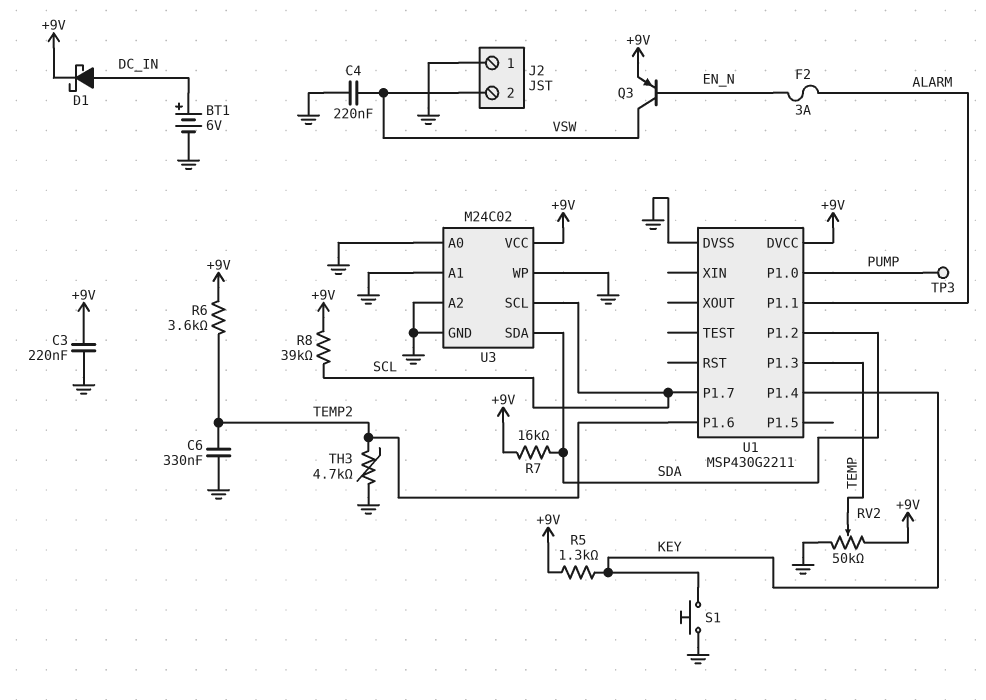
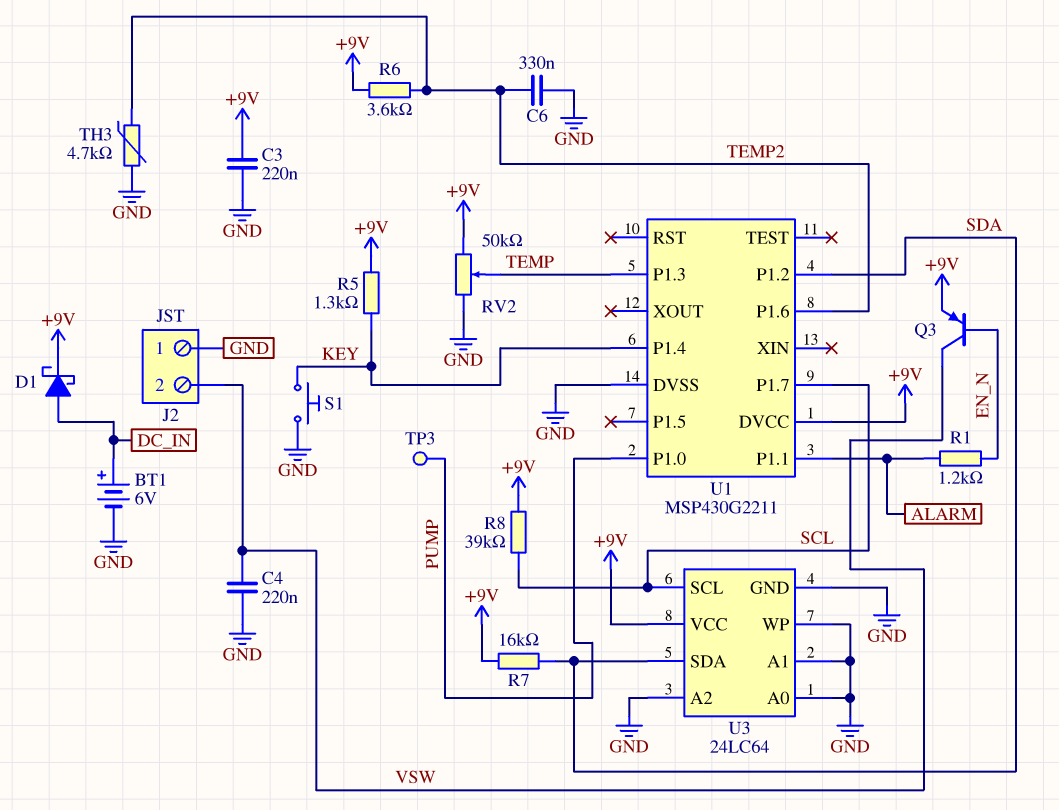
F2: 3A (ALARM, EN_N) -> none
R1: none -> 1.2k (ALARM, EN_N)
U3: M24C02 -> 24LC64

